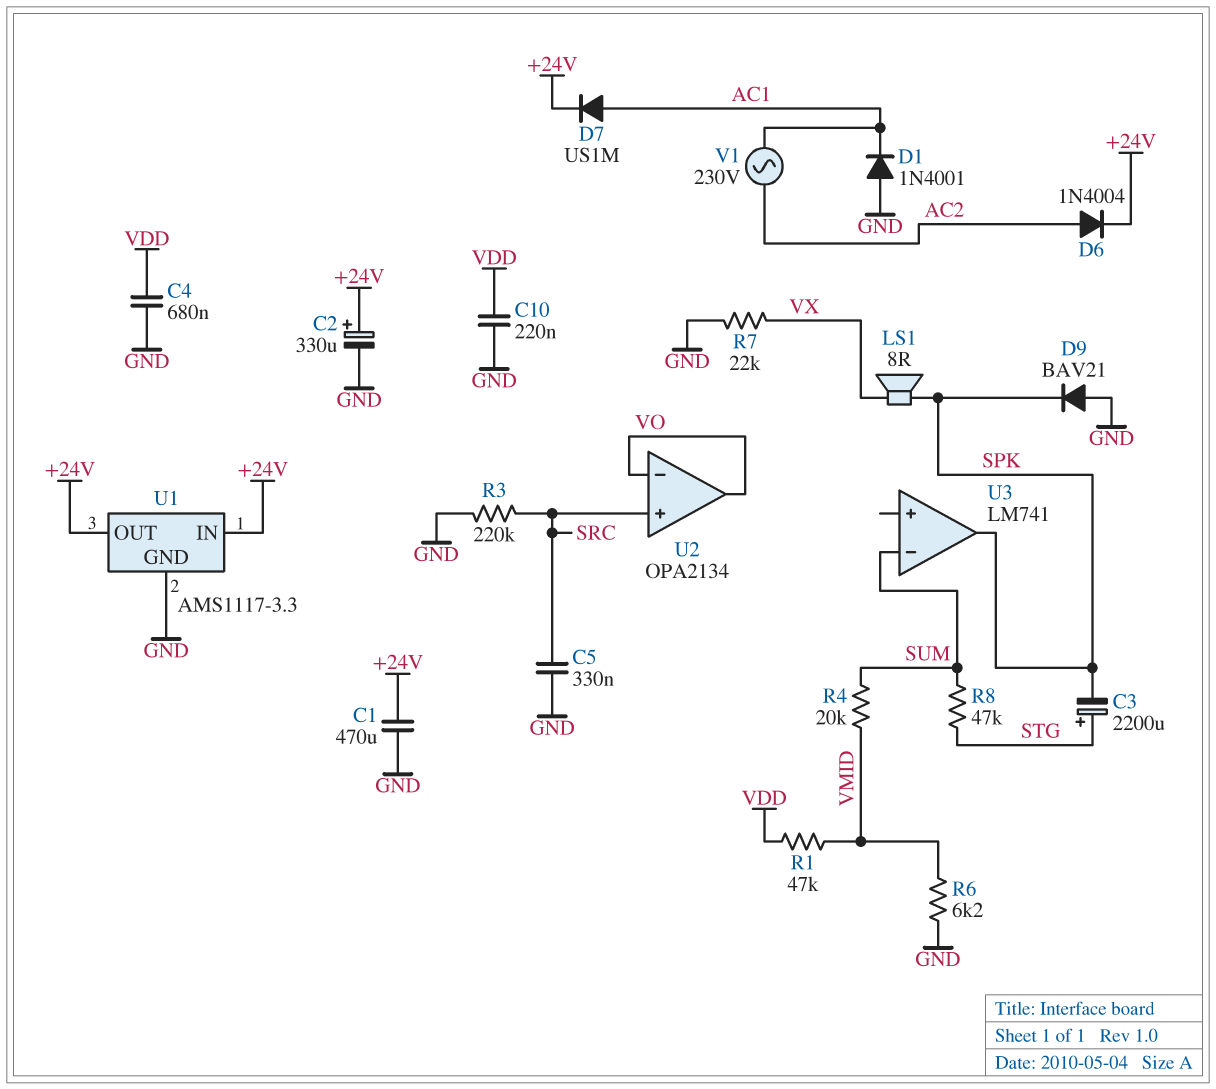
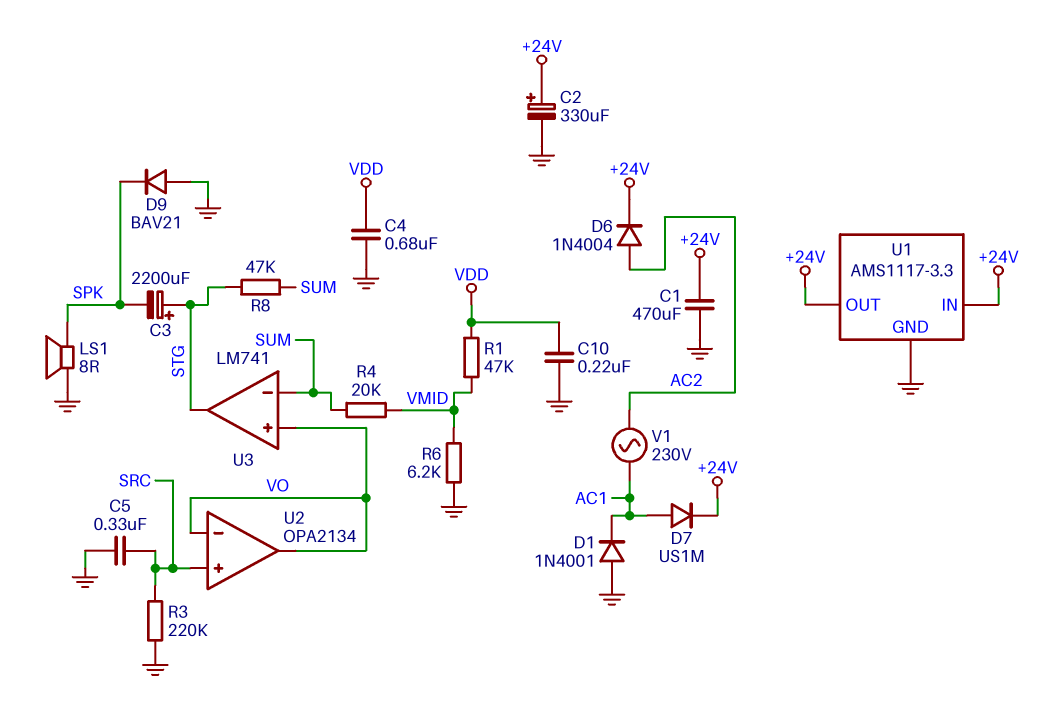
LS1: speaker 8R (SPK, VX) -> speaker 8R (GND, SPK)
R7: 22k (GND, VX) -> none
U3 pin in+: none -> VO
U3 pin out: SPK -> STG

